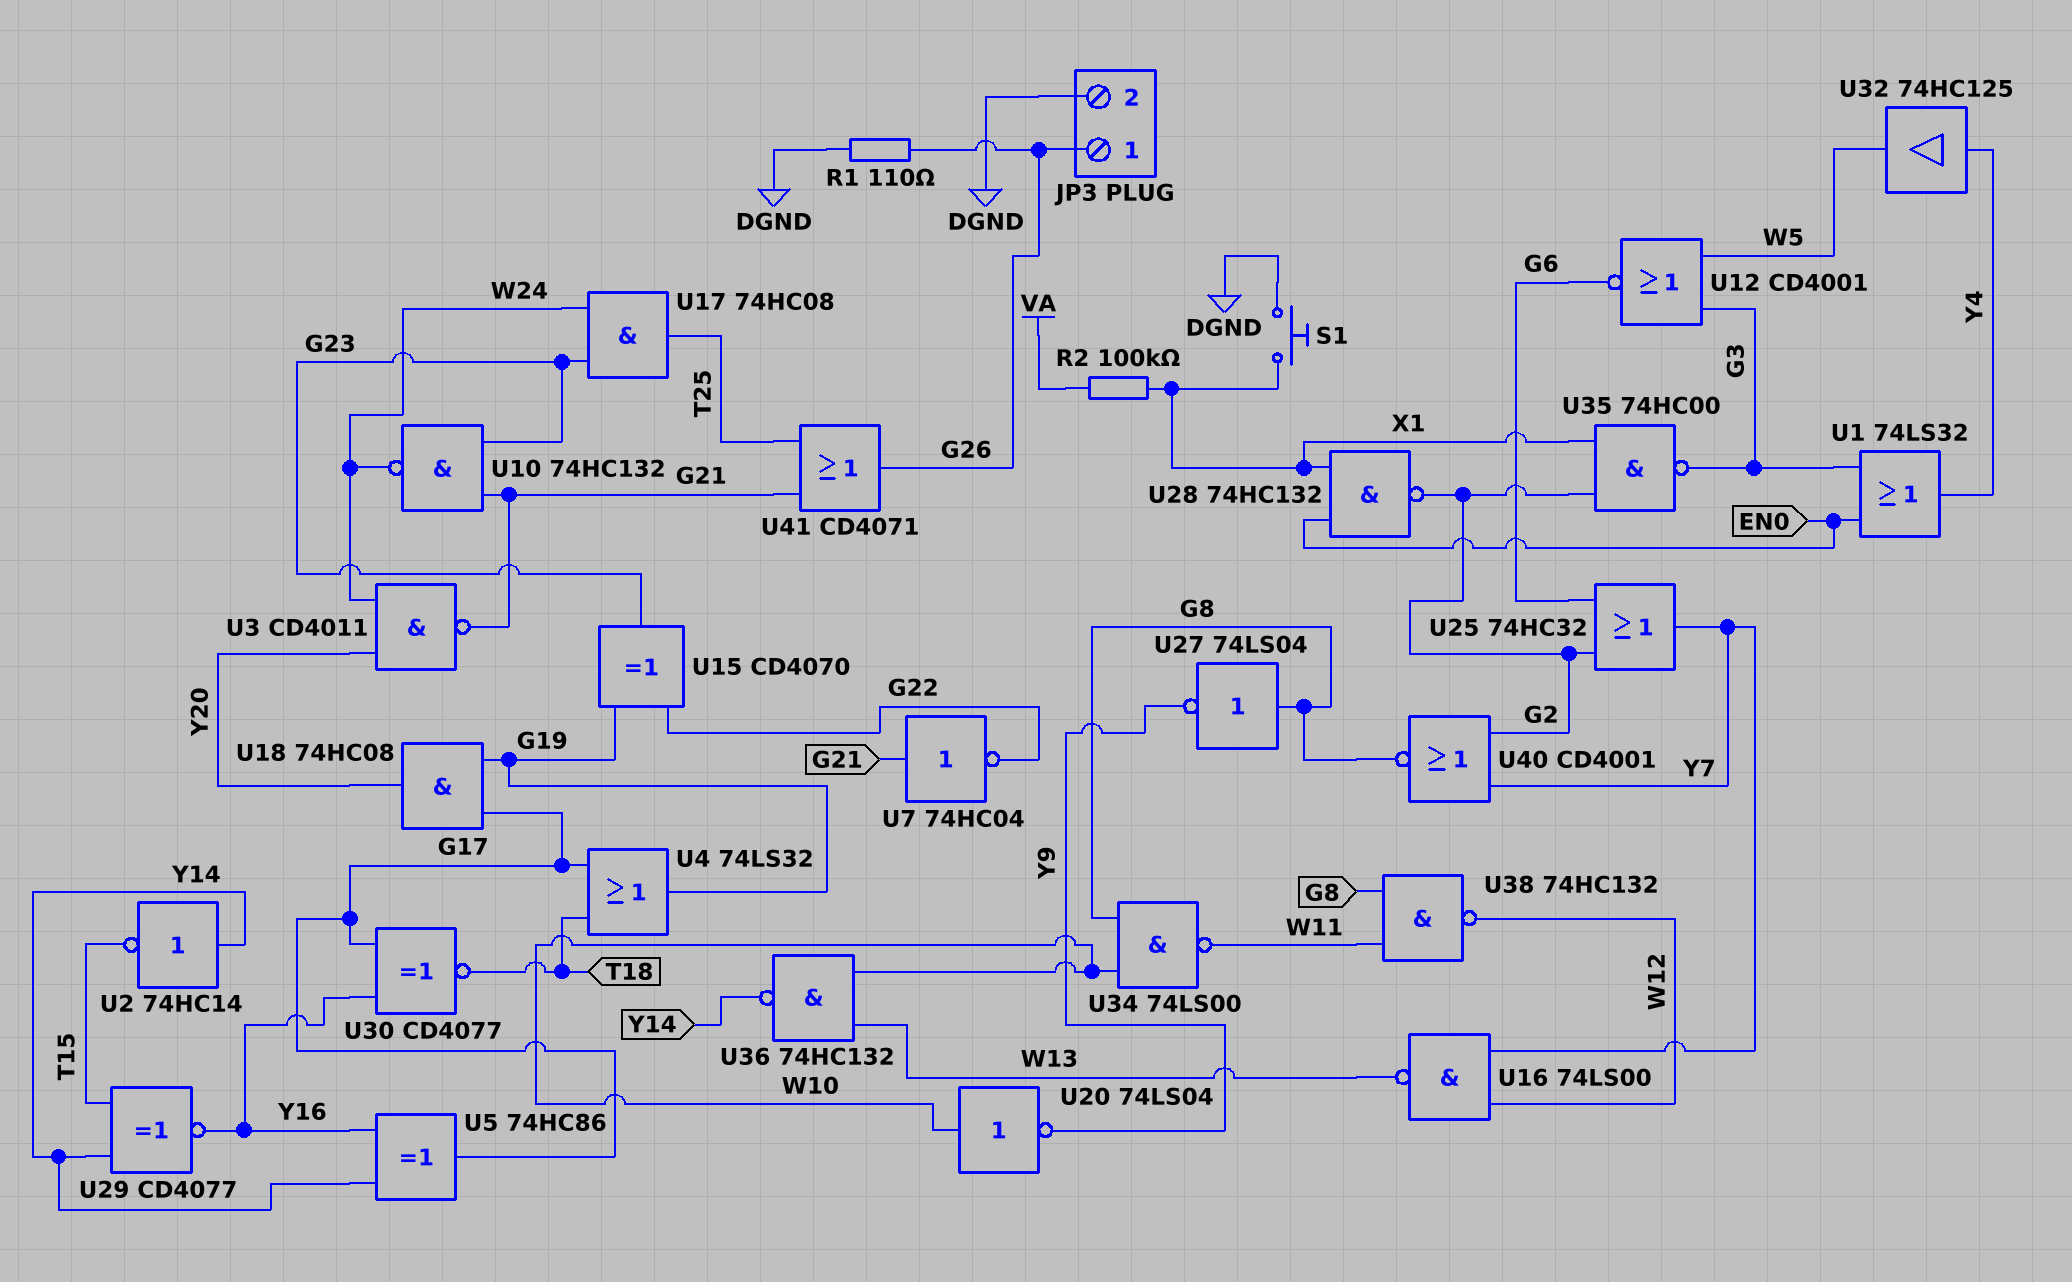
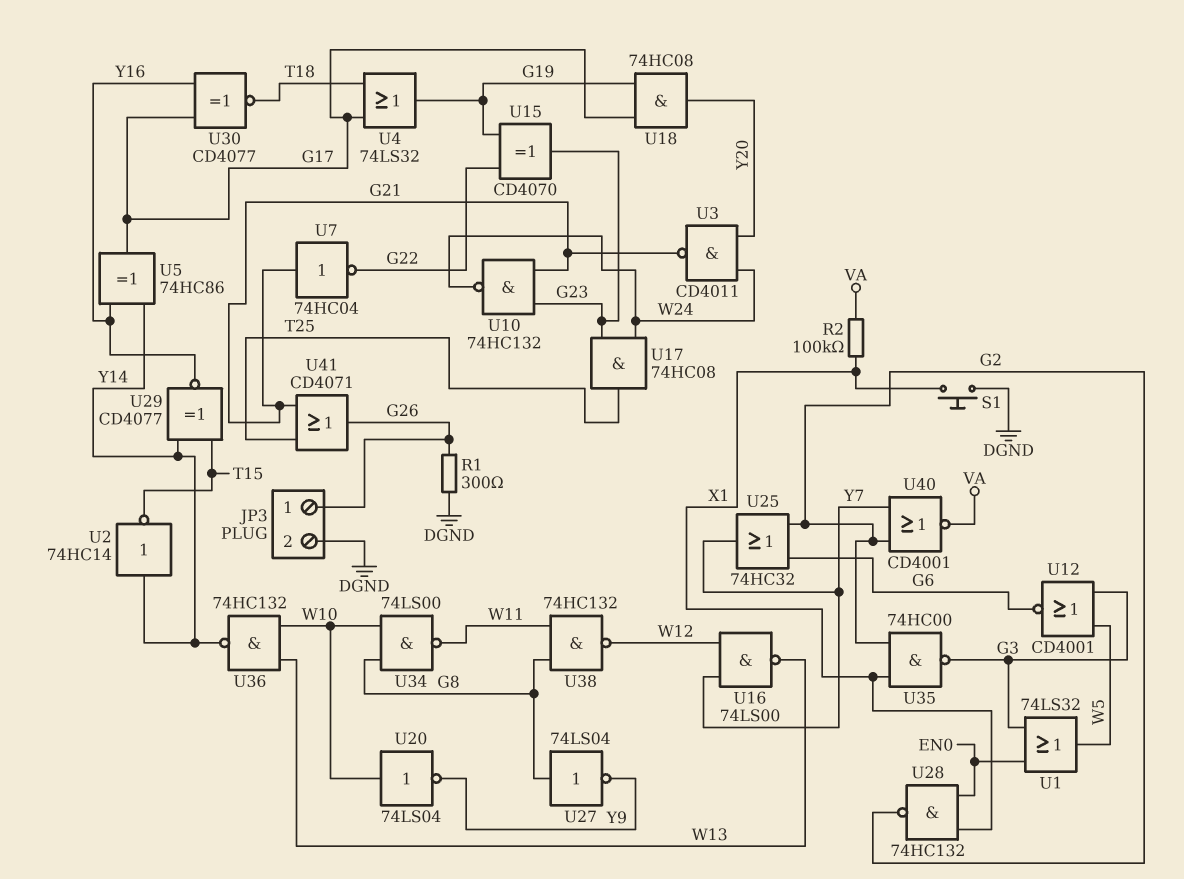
R1: 110 (DGND, G26) -> 300 (DGND, G26)
U1: OR 74LS32 (in EN0, in G3, out Y4) -> OR 74LS32 (in EN0, in G3, out W5)
U32: buffer 74HC125 (in Y4, out W5) -> none
U40: NOR CD4001 (in G2, in Y7, out G8) -> NOR CD4001 (in G2, in Y7, out VA)

